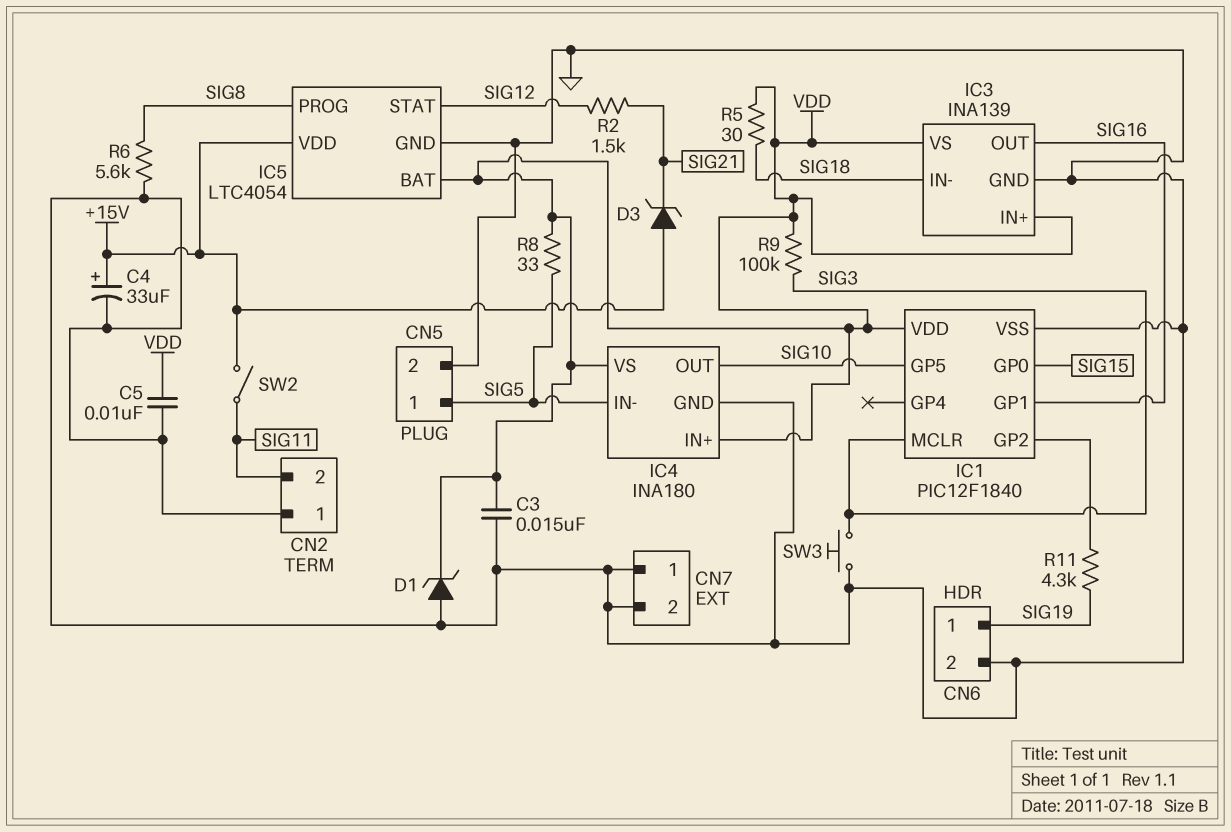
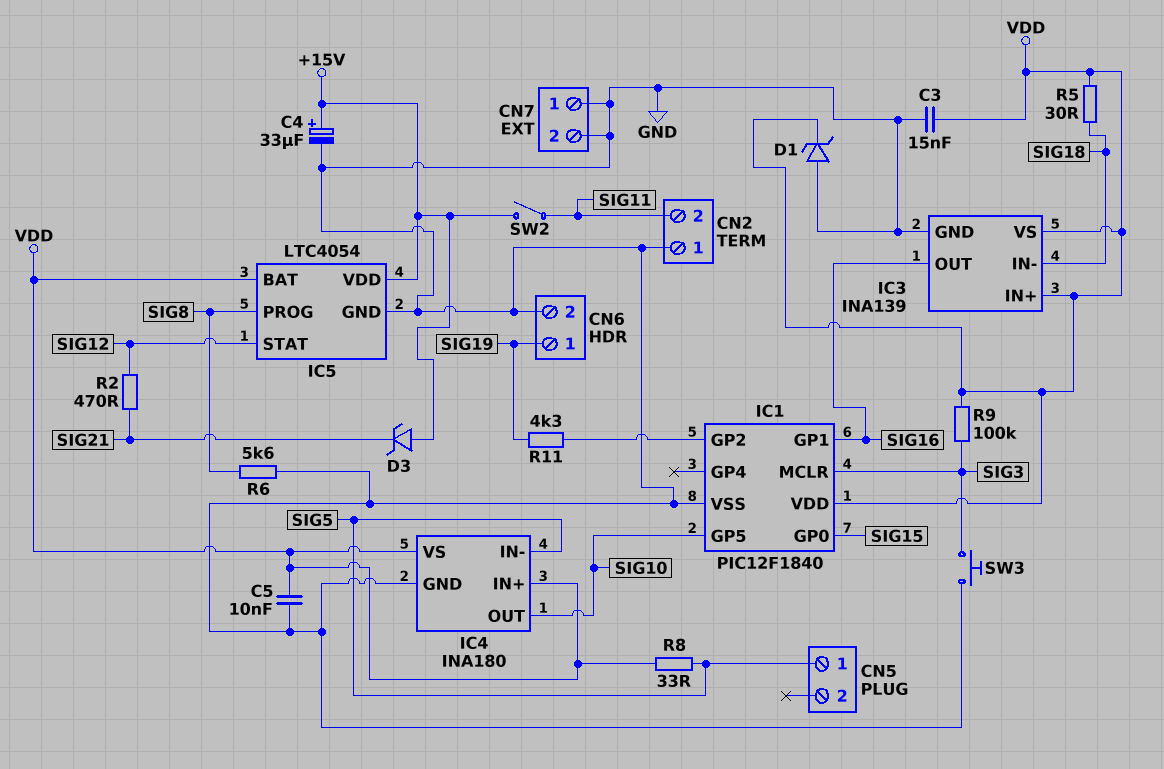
CN5 pin 2: GND -> none
R2: 1.5k (SIG12, SIG21) -> 470 (SIG12, SIG21)

